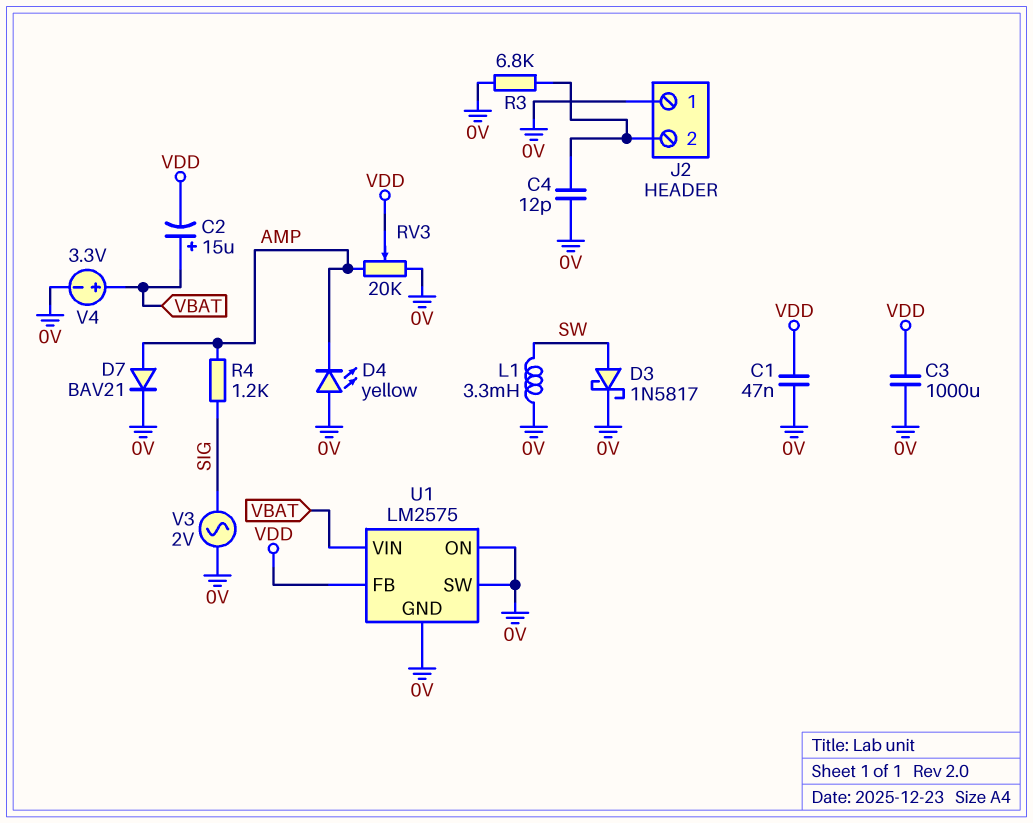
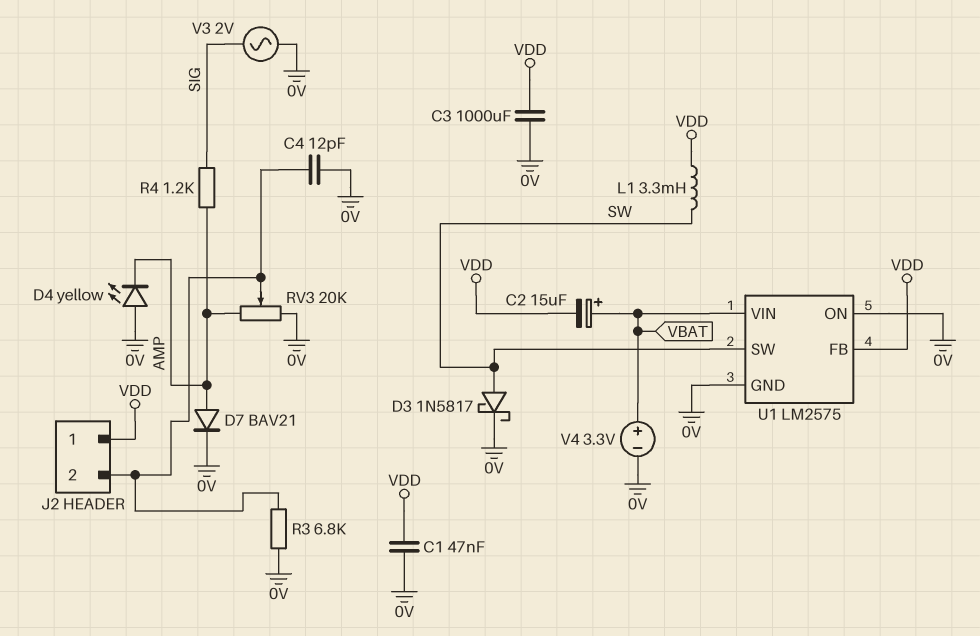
J2 pin 1: 0V -> VDD
L1: 3.3mH (0V, SW) -> 3.3mH (SW, VDD)
RV3: 20k (0V, AMP, wiper VDD) -> 20k (0V, AMP, wiper J2/2)
U1 pin SW: 0V -> SW

